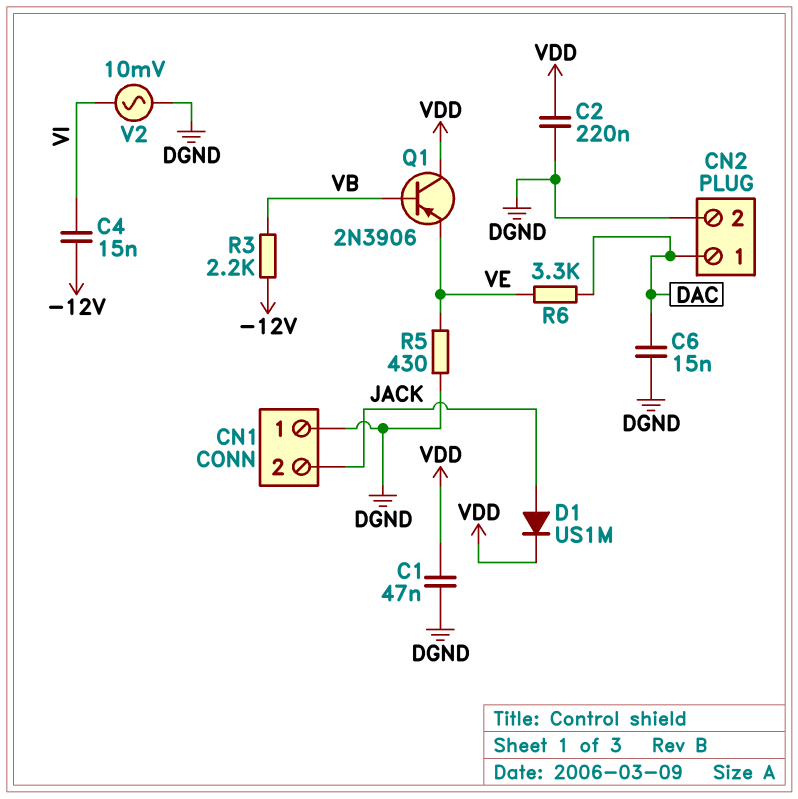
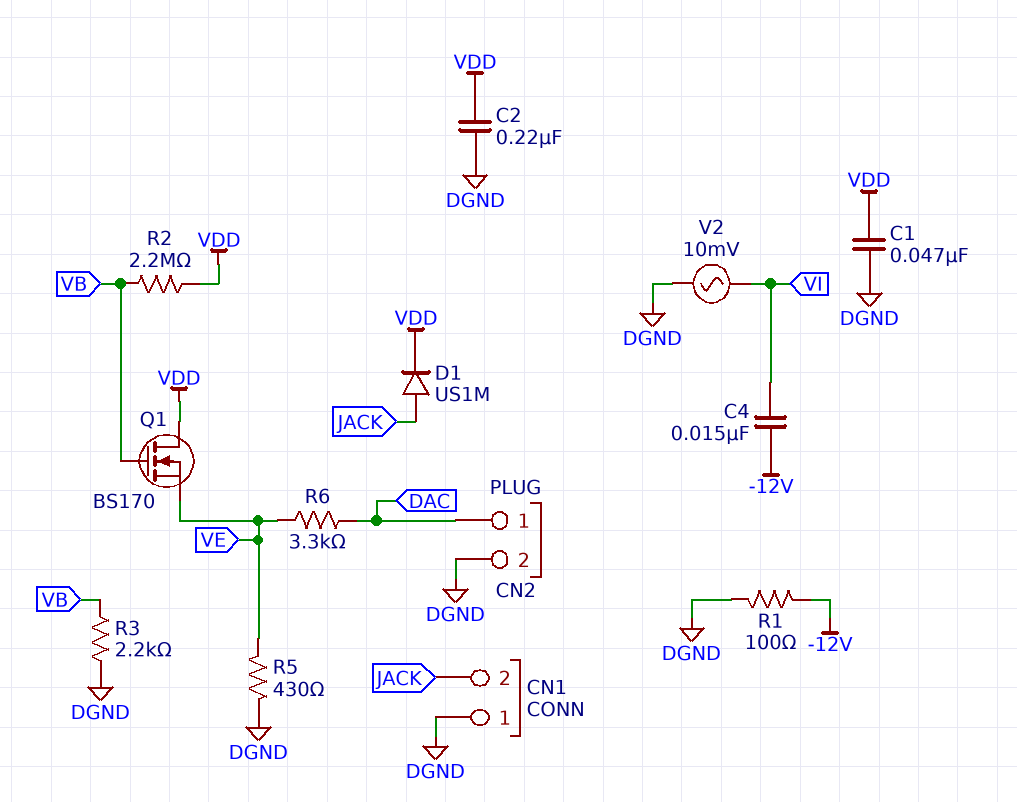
C6: 15nF (DAC, DGND) -> none
Q1: PNP 2N3906 (B VB, C VDD, E VE) -> NMOS BS170 (G VB, D VDD, S VE)
R1: none -> 100 (-12V, DGND)
R2: none -> 2.2M (VB, VDD)
R3: 2.2k (-12V, VB) -> 2.2k (DGND, VB)

